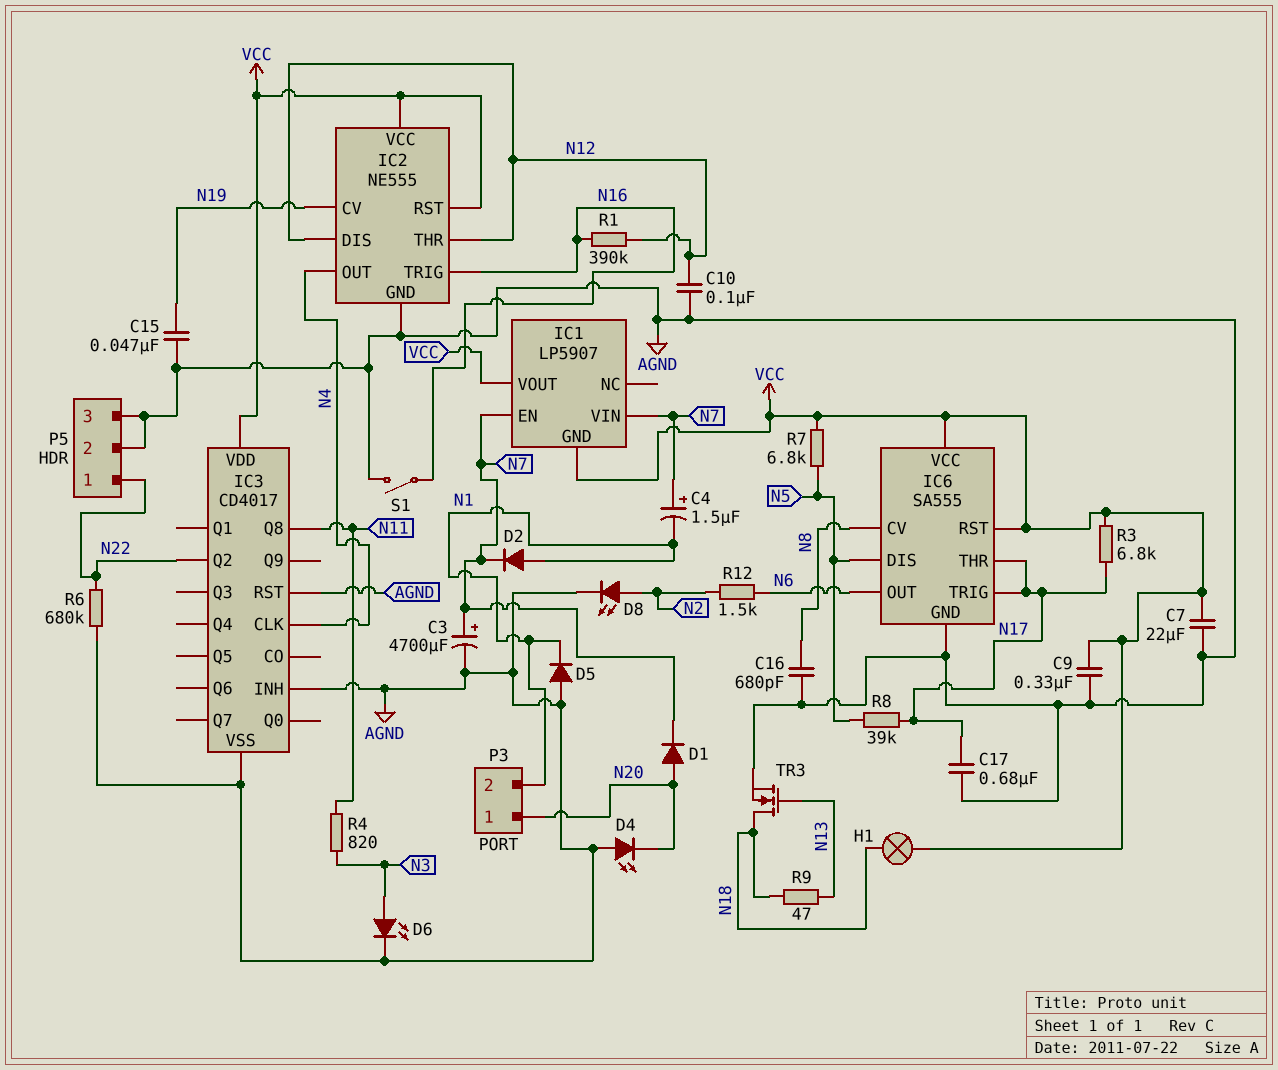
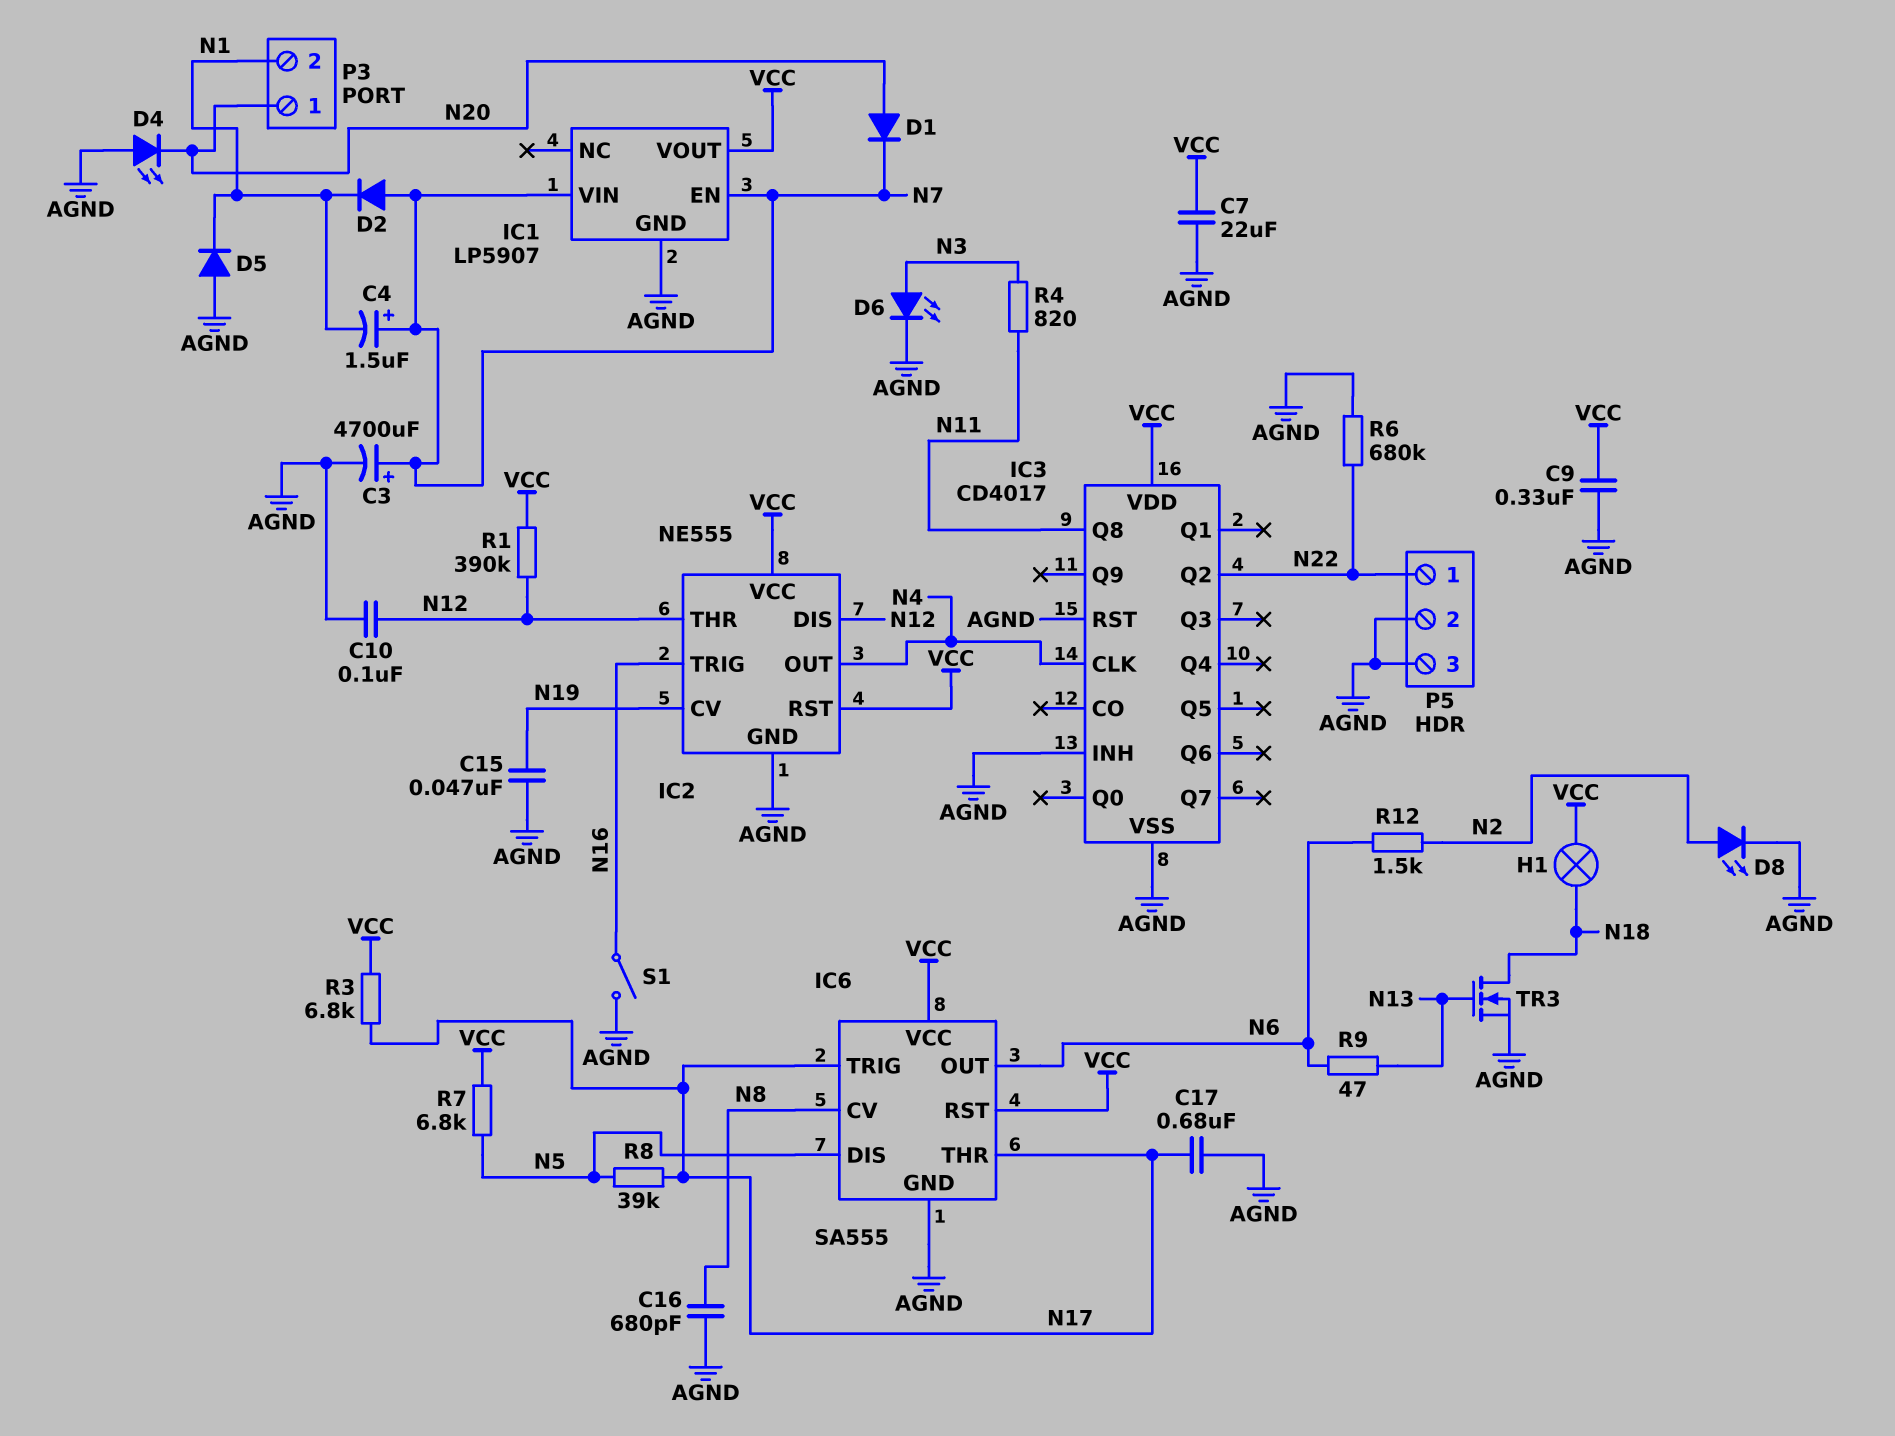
D2: diode (A N1, K N7) -> diode (A N7, K N1)
IC1 pin GND: VCC -> AGND
R1: 390k (N12, N16) -> 390k (N12, VCC)
R9: 47 (N13, N18) -> 47 (N6, N13)

